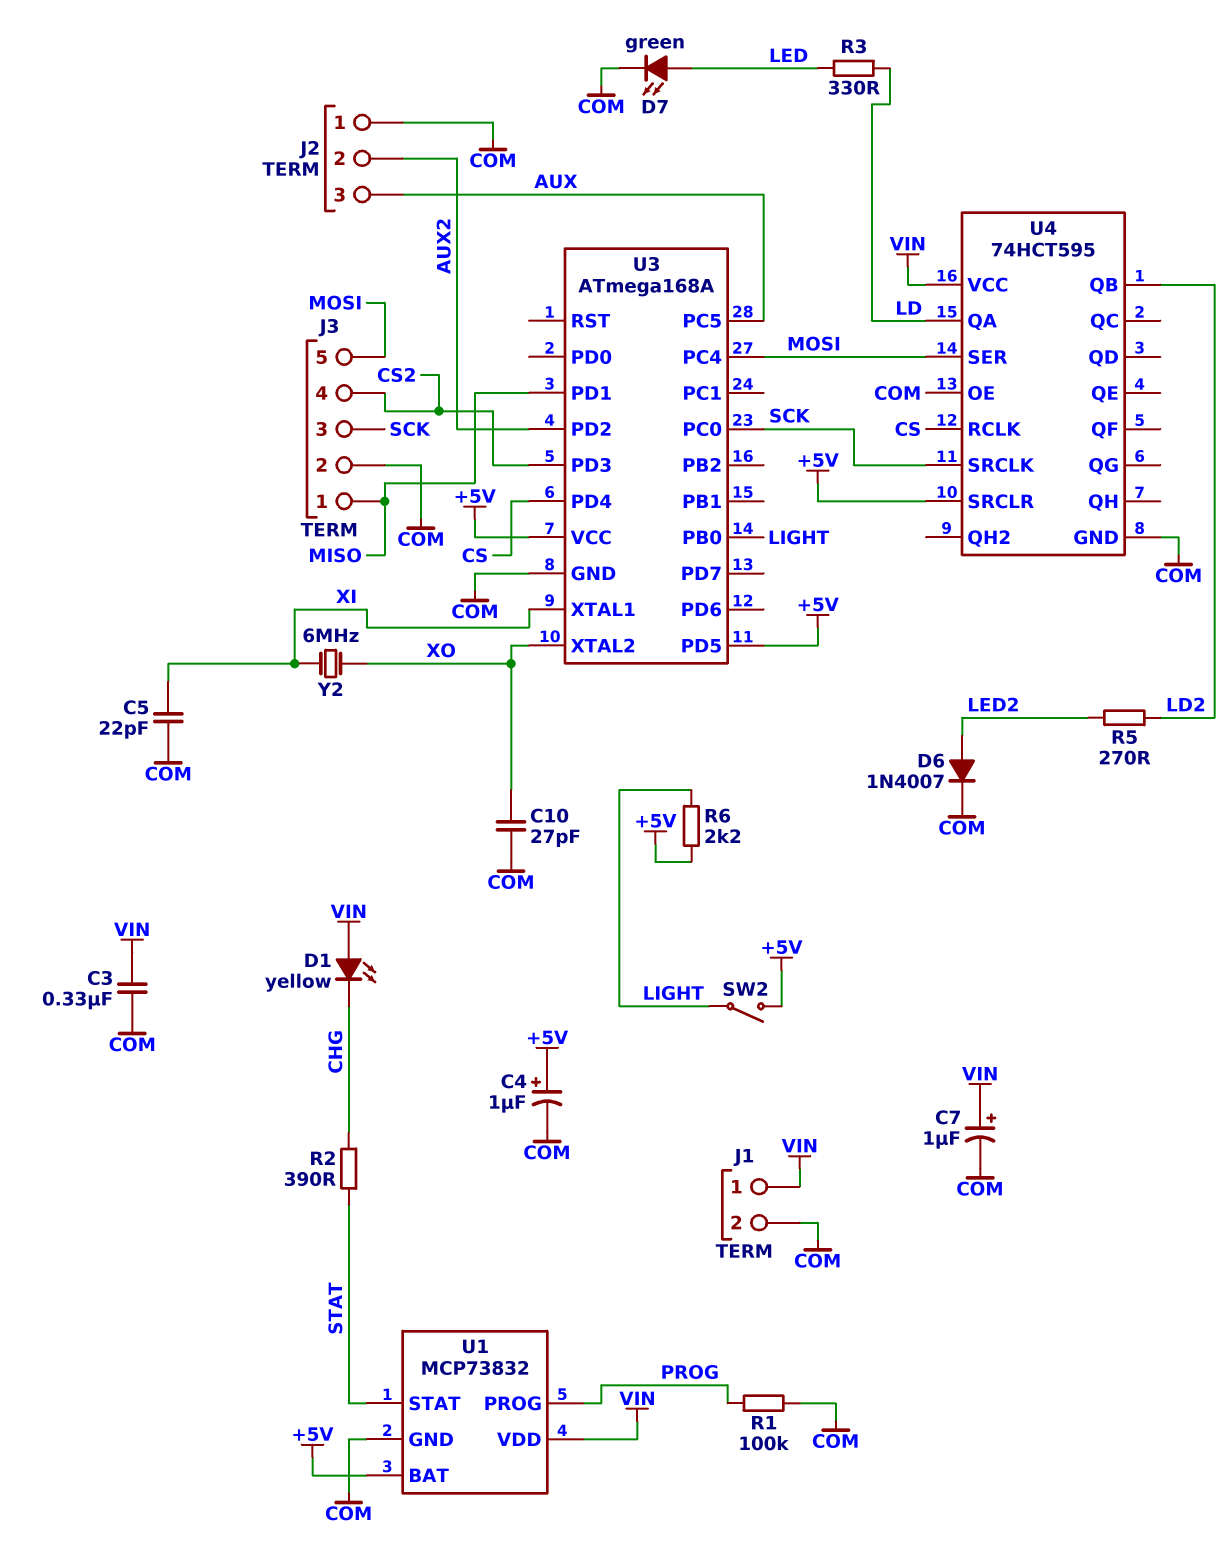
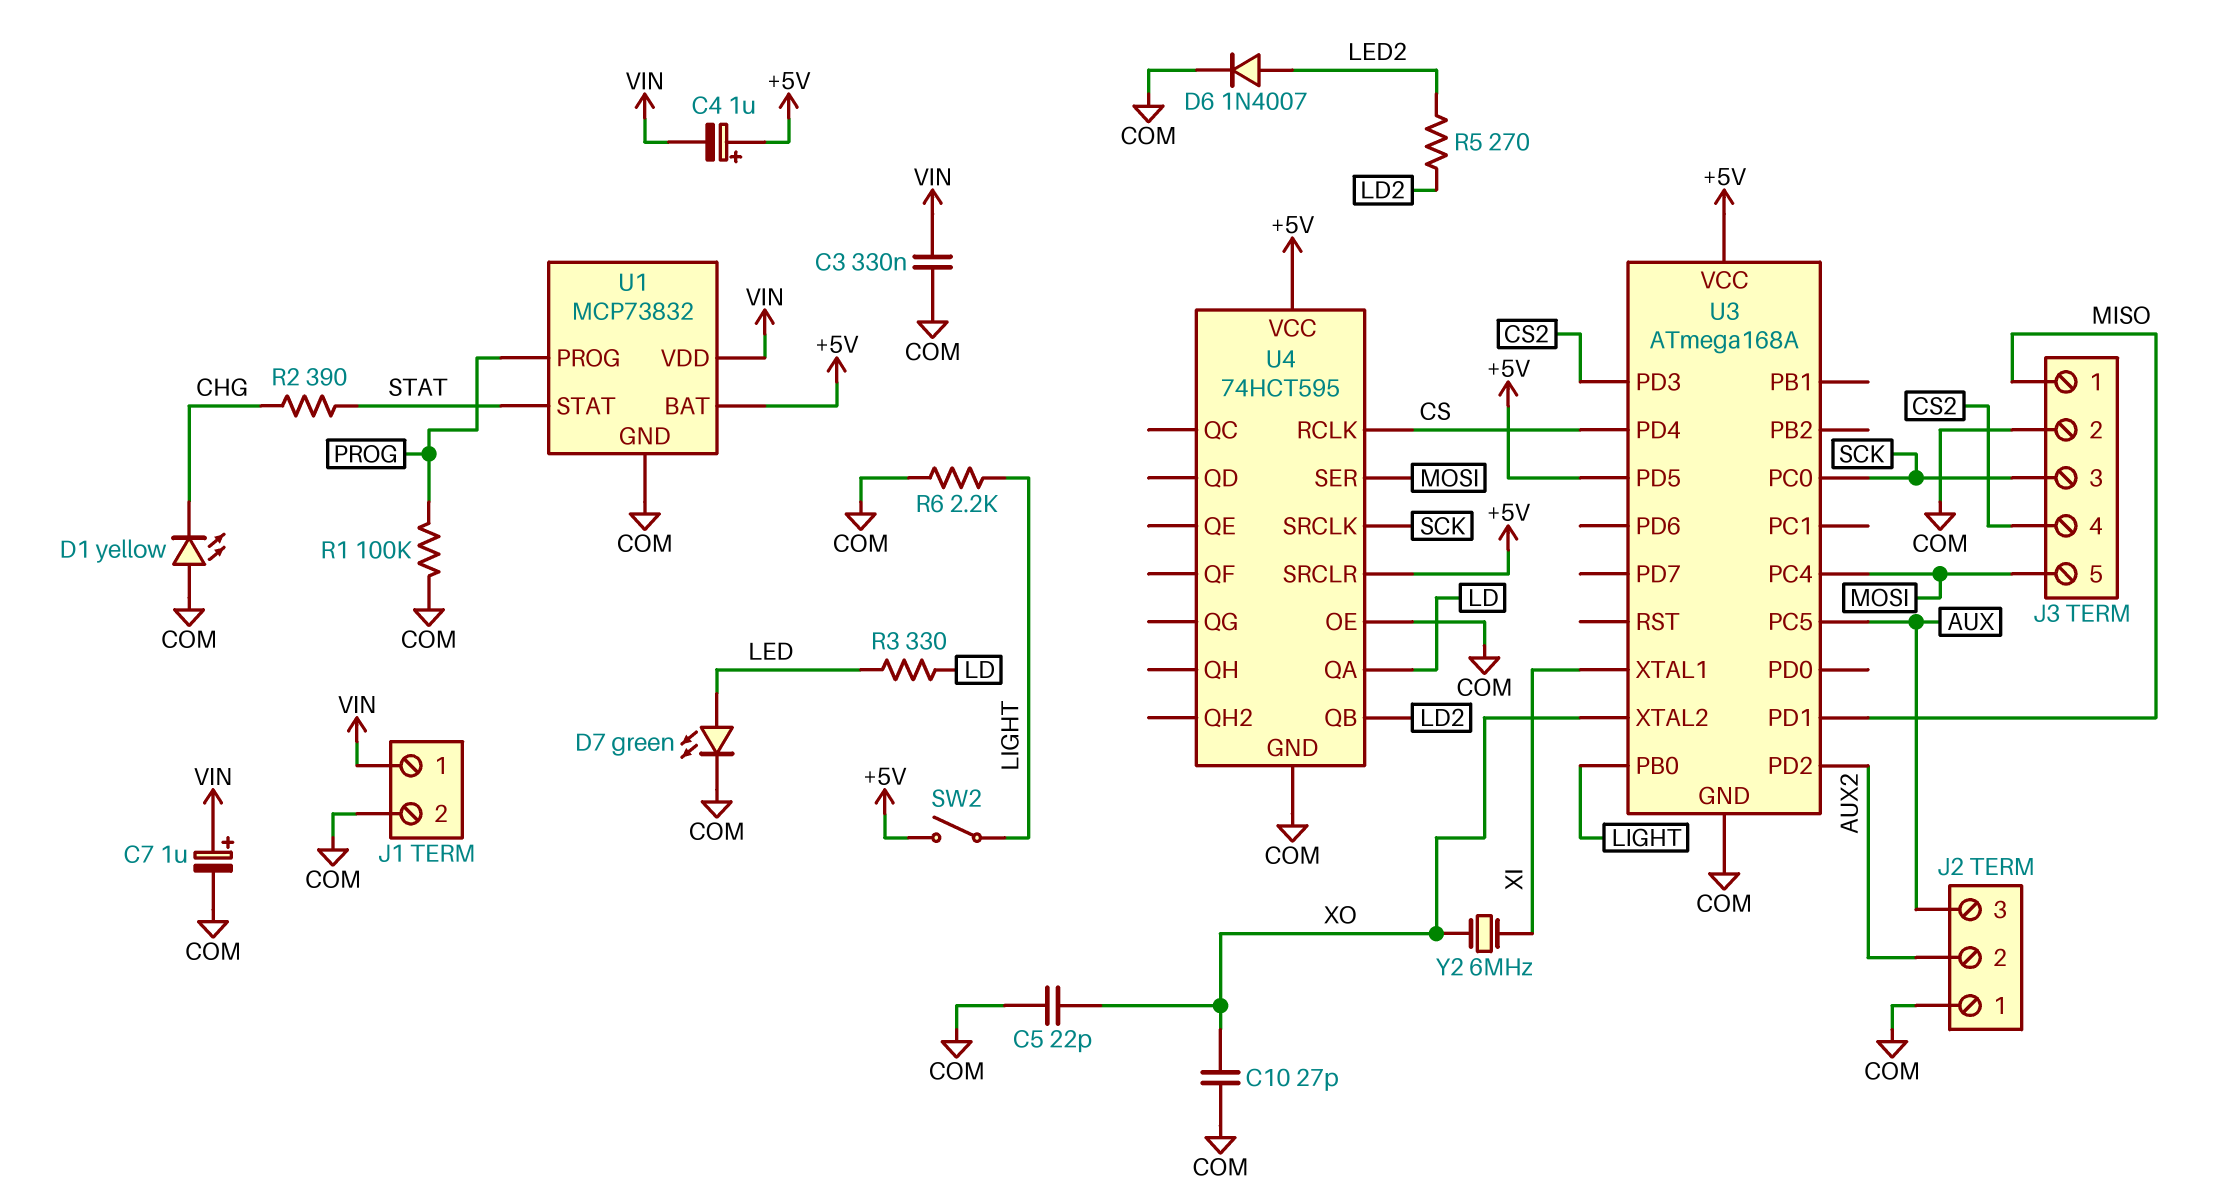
C4: 1uF (plus +5V, minus COM) -> 1uF (plus +5V, minus VIN)
C5: 22pF (COM, XI) -> 22pF (COM, XO)
D1: LED yellow (A VIN, K CHG) -> LED yellow (A COM, K CHG)
R6: 2.2k (+5V, LIGHT) -> 2.2k (COM, LIGHT)
U4 pin VCC: VIN -> +5V

